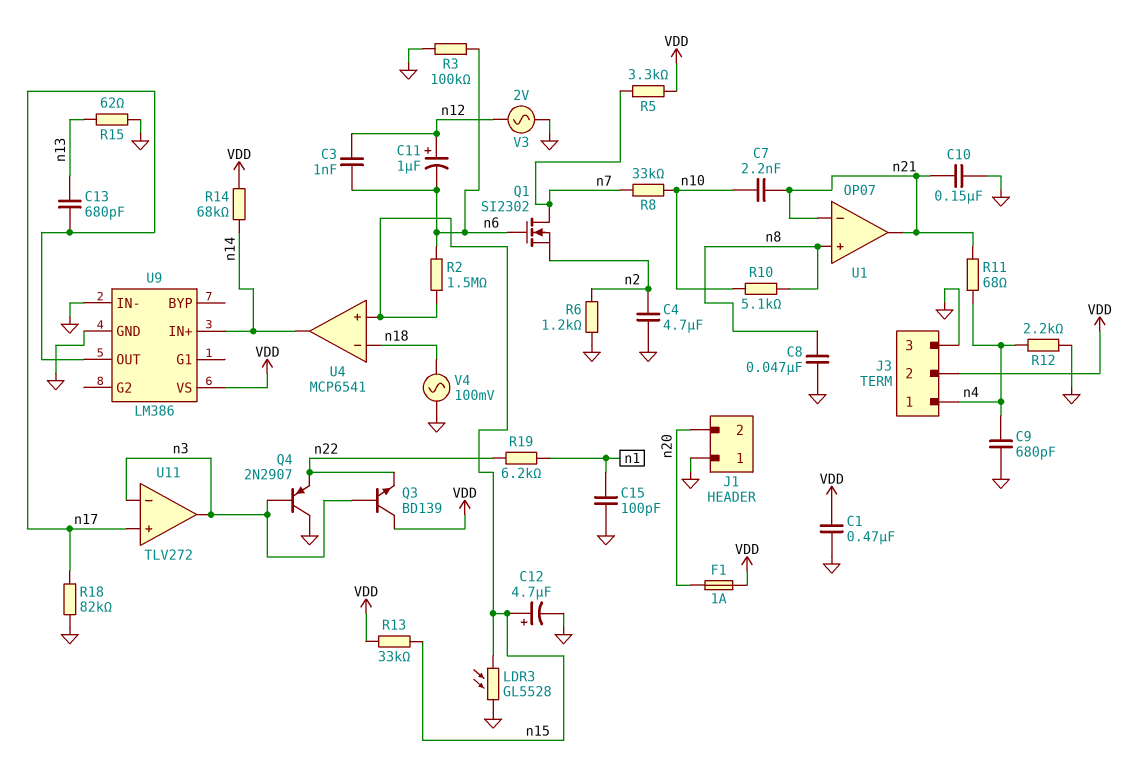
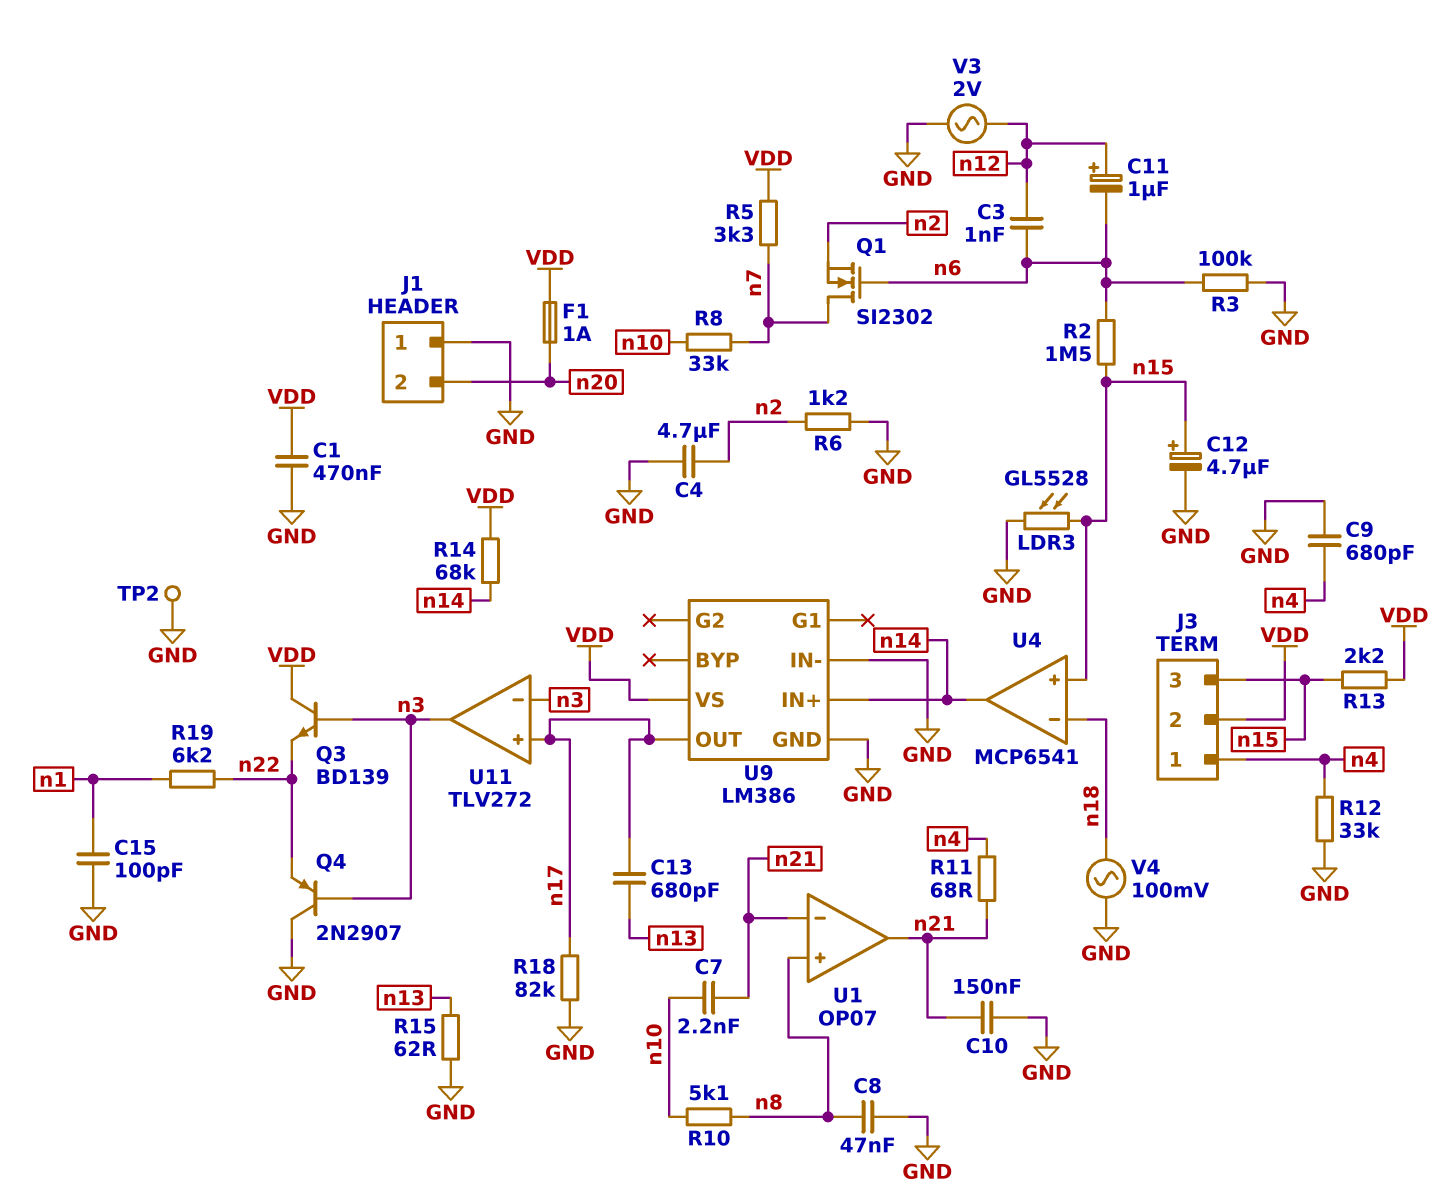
J3 pin 3: GND -> n15
R12: 2.2k (GND, n4) -> 33k (GND, n4)
R13: 33k (VDD, n15) -> 2.2k (VDD, n15)
TP2: none -> test point (GND)

